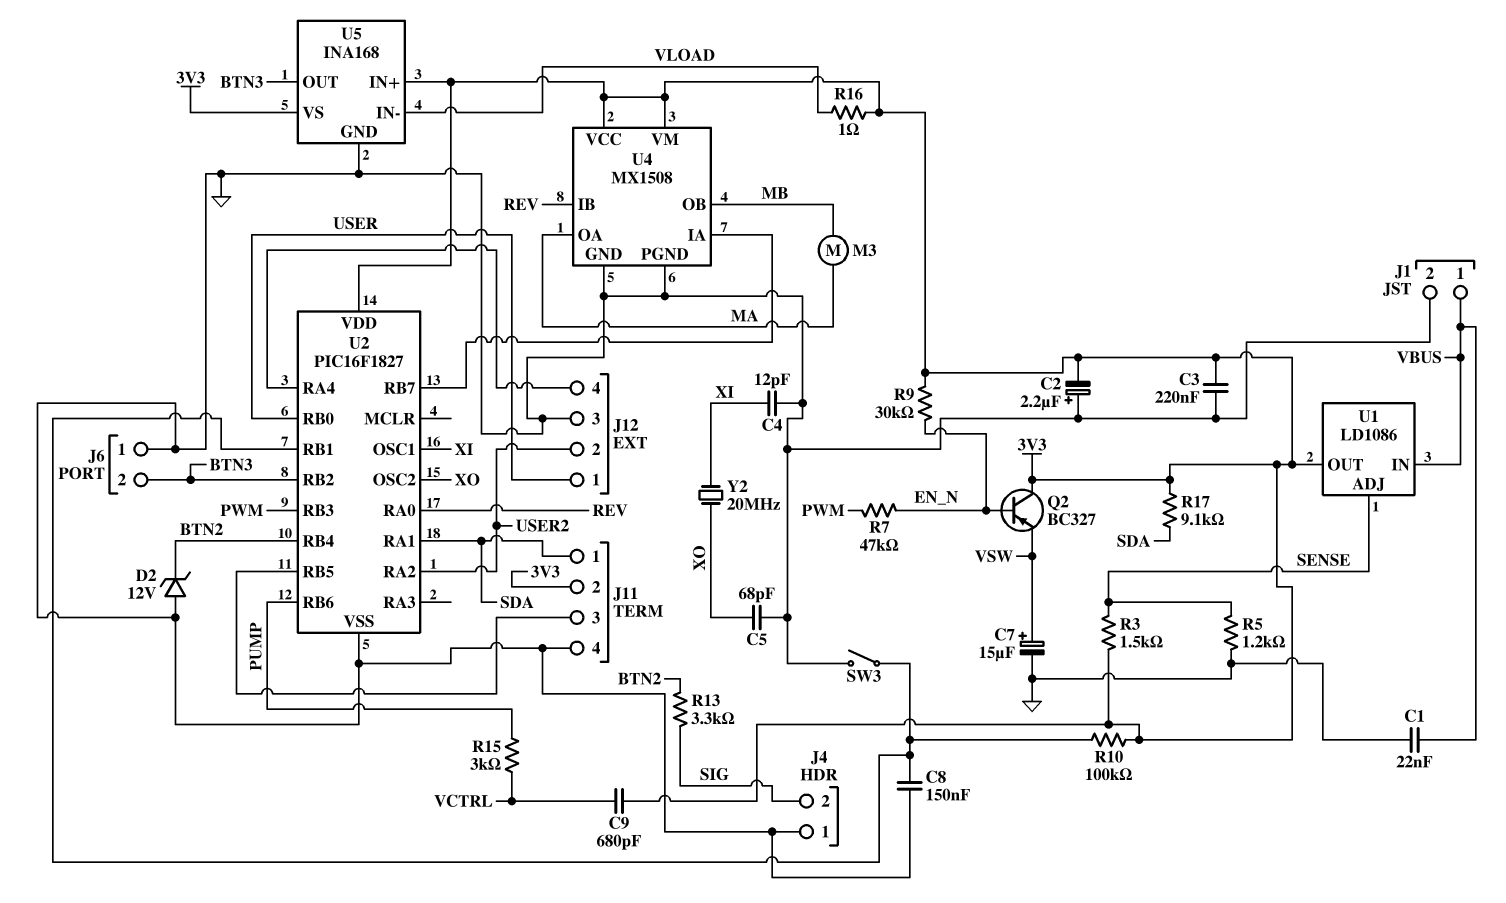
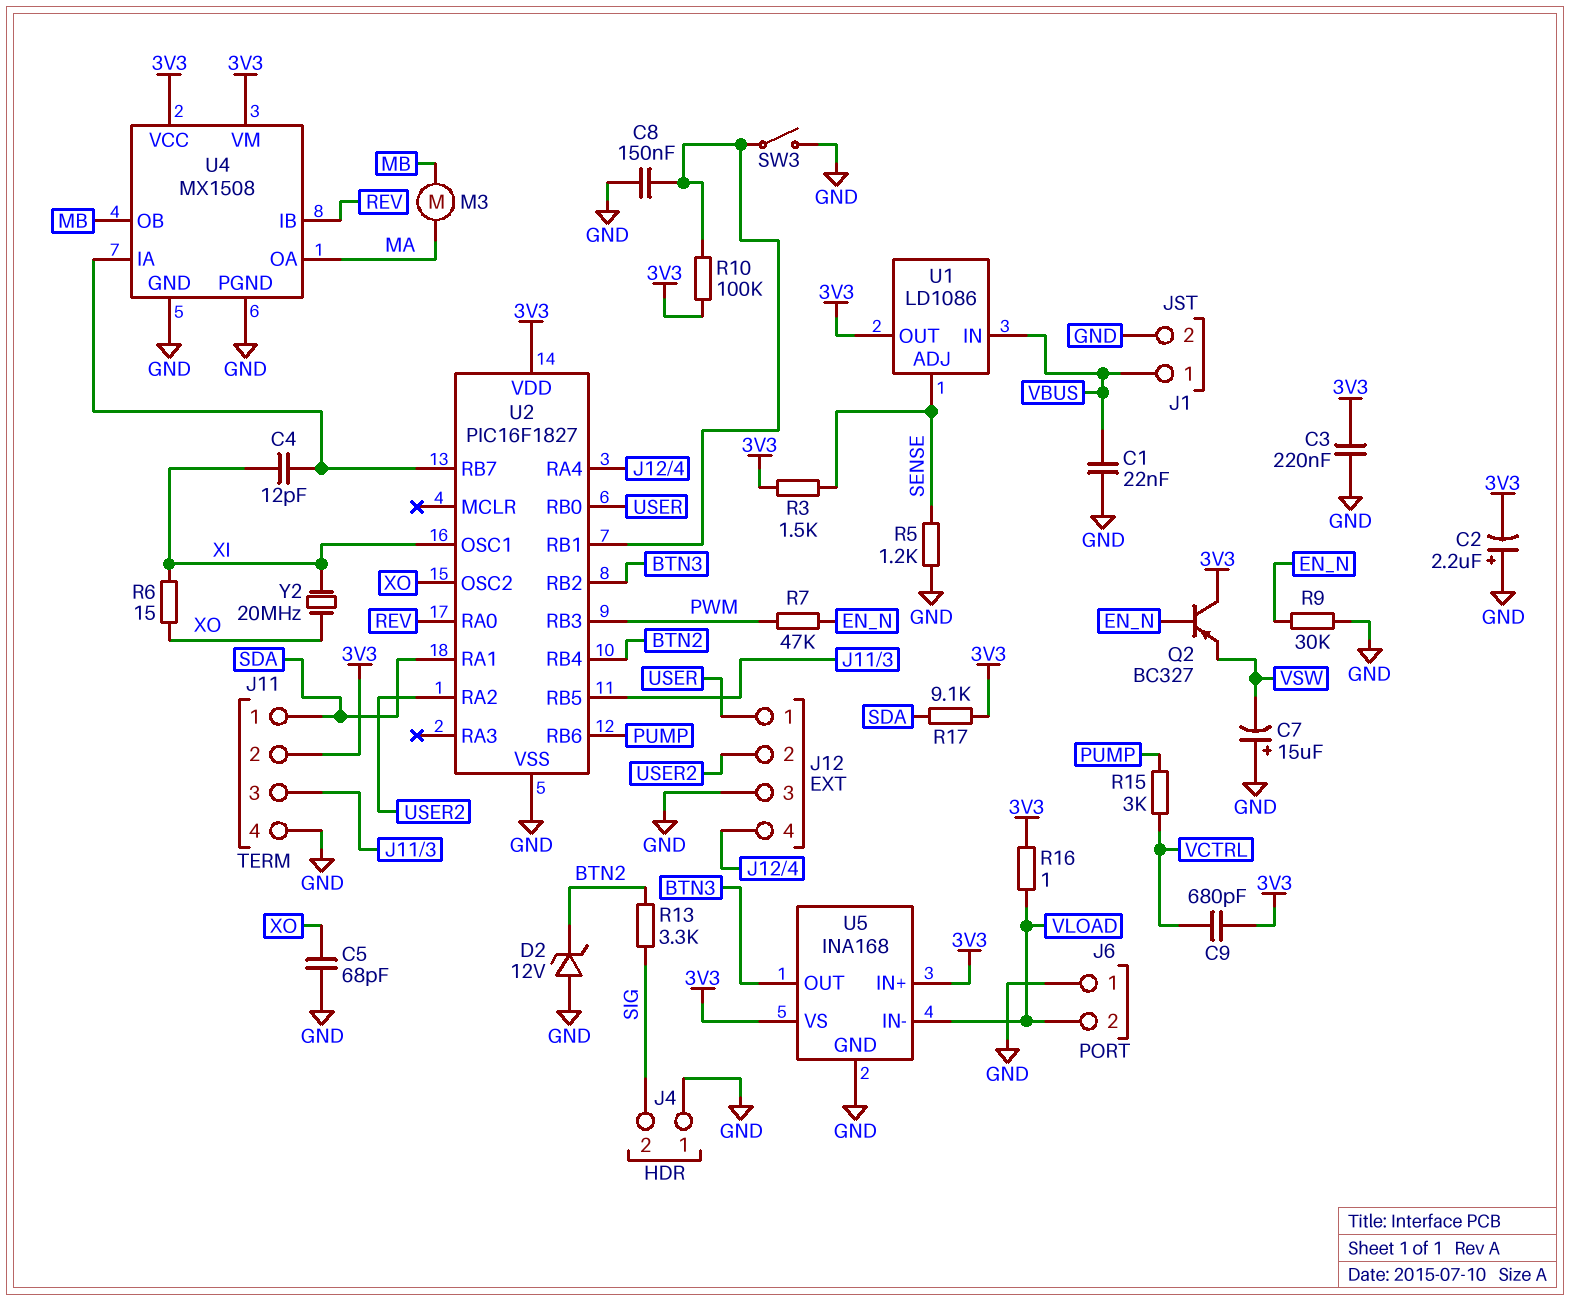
C4: 12pF (GND, XI) -> 12pF (U2/RB7, XI)
C7: 15uF (plus VSW, minus GND) -> 15uF (plus GND, minus VSW)
J6 pin 2: BTN3 -> VLOAD
R6: none -> 15 (XI, XO)
R9: 30k (3V3, EN_N) -> 30k (EN_N, GND)

